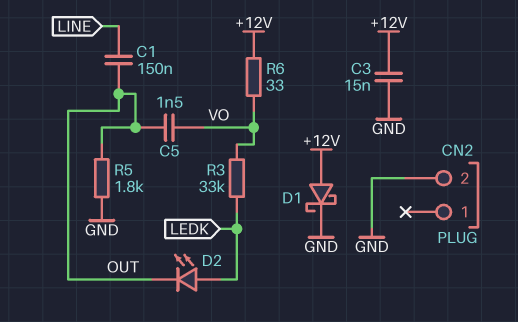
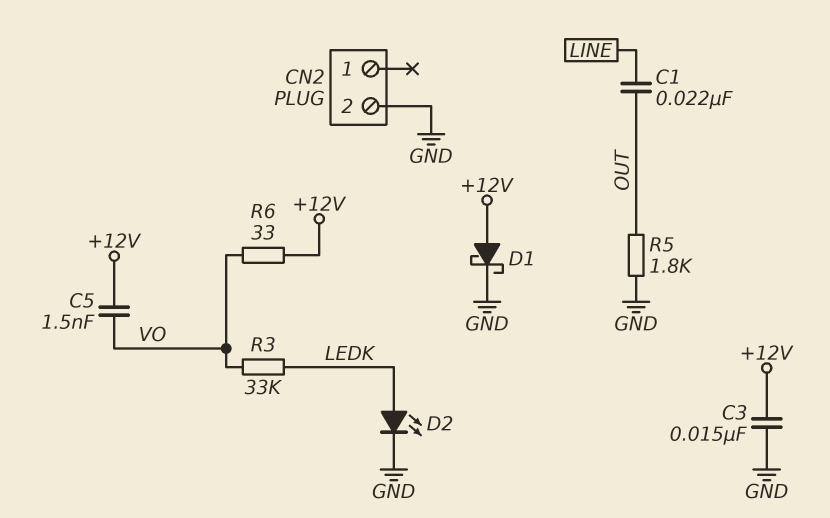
C1: 150nF (LINE, OUT) -> 22nF (LINE, OUT)
C5: 1.5nF (OUT, VO) -> 1.5nF (+12V, VO)
D2: LED (A LEDK, K OUT) -> LED (A LEDK, K GND)

